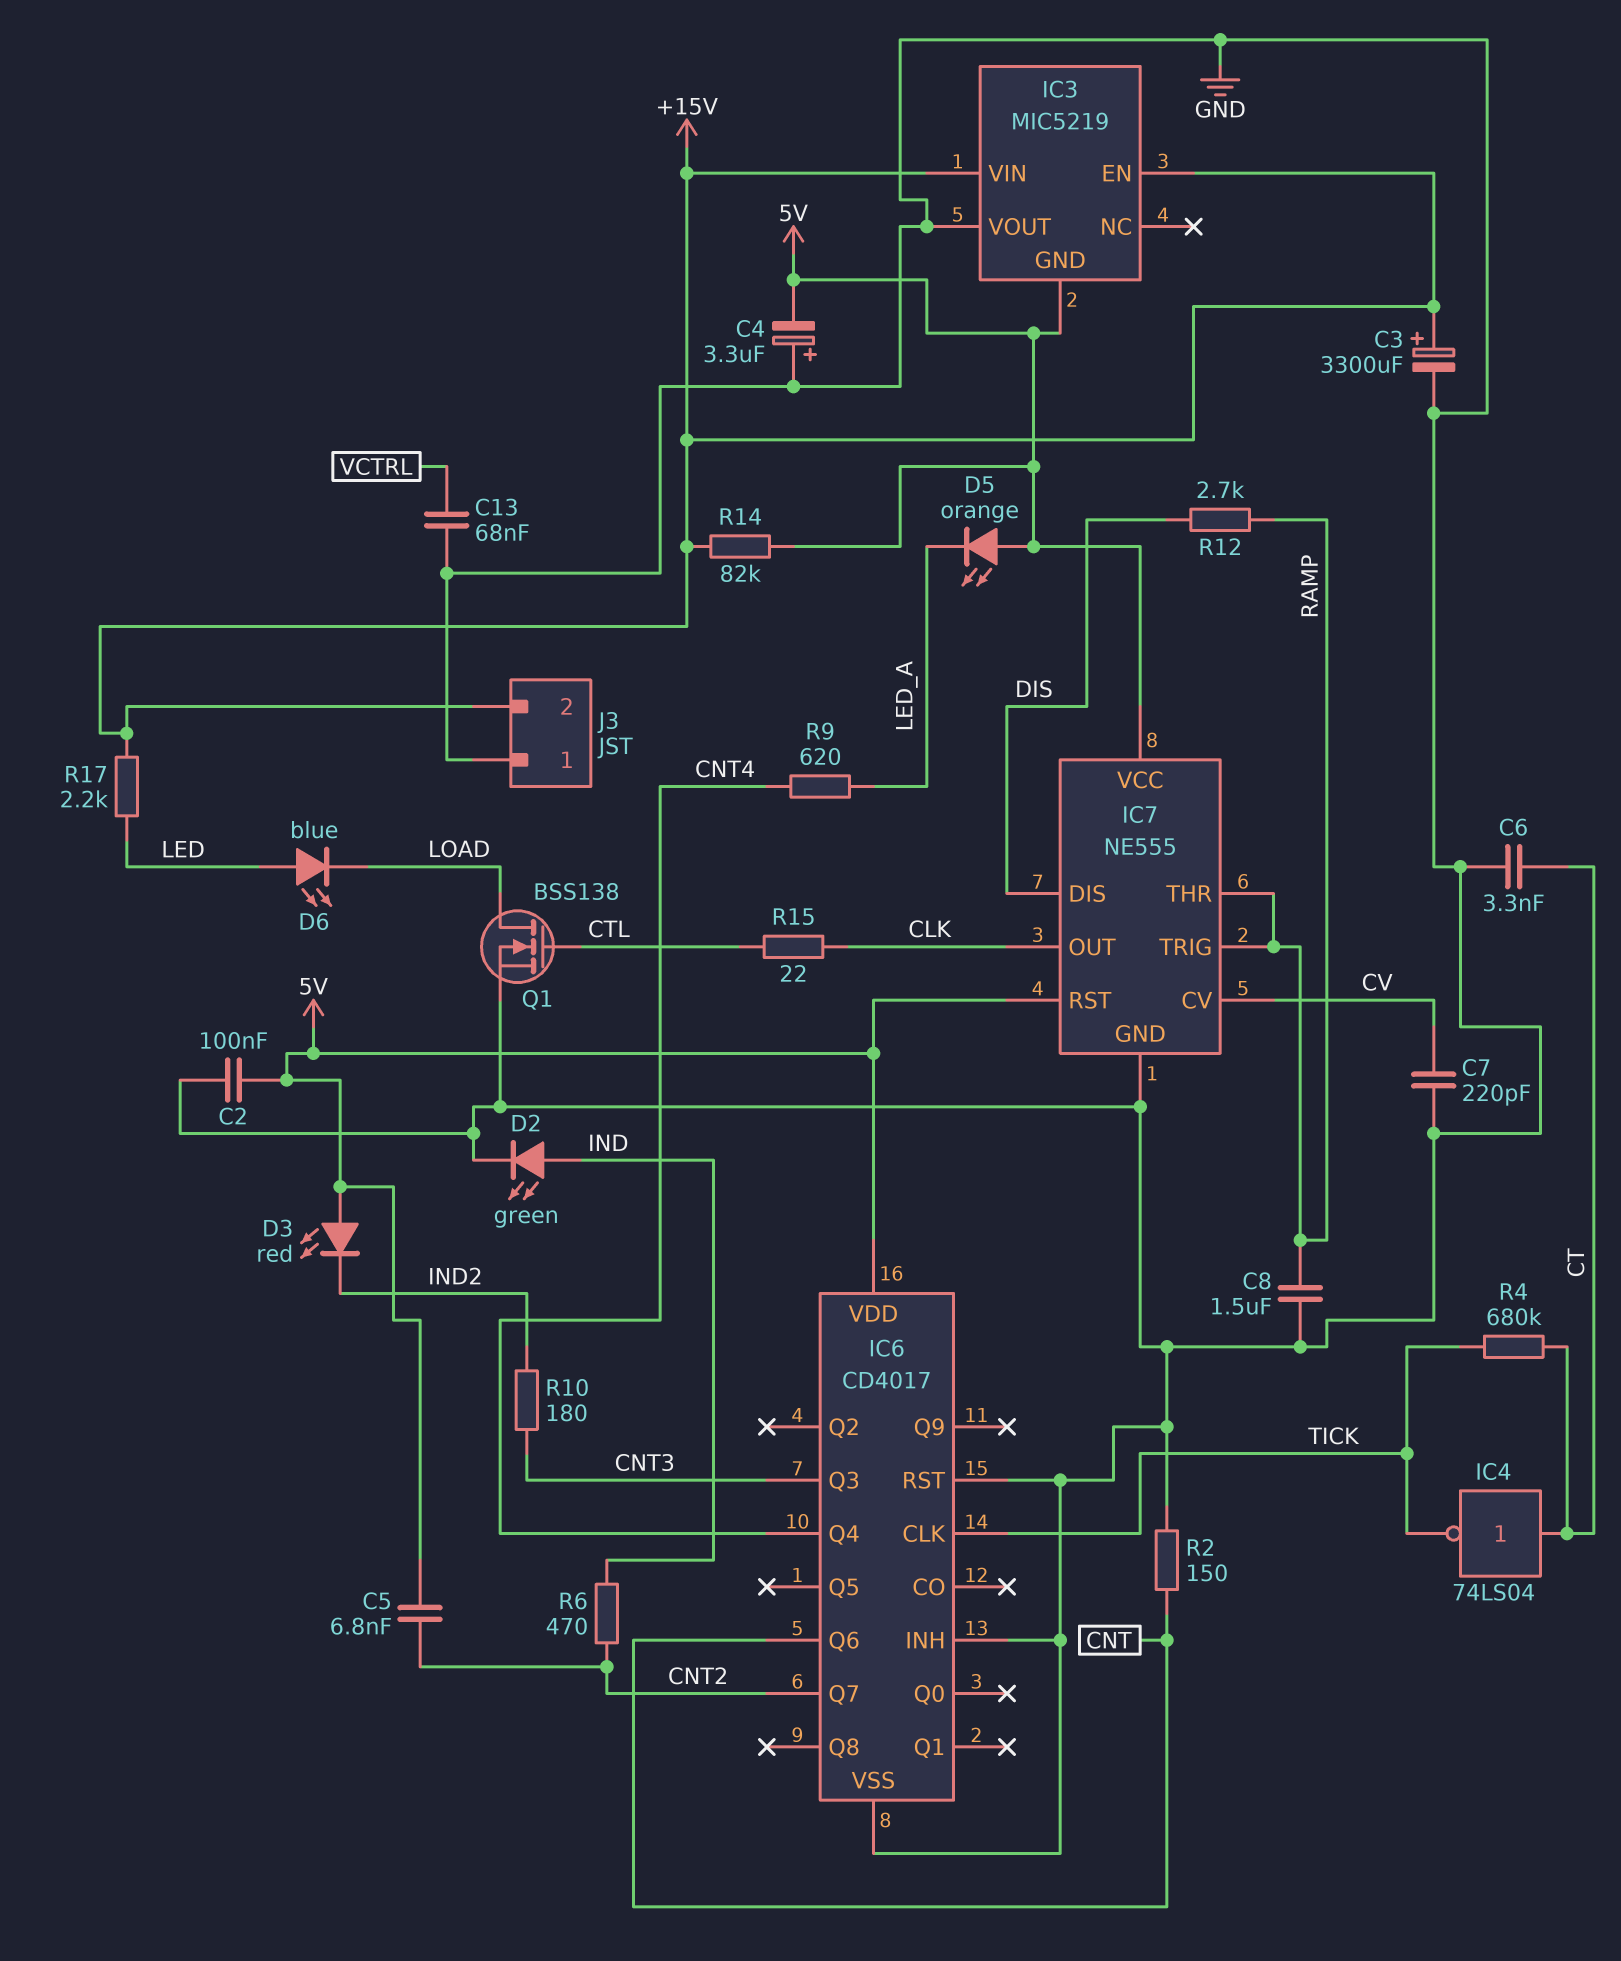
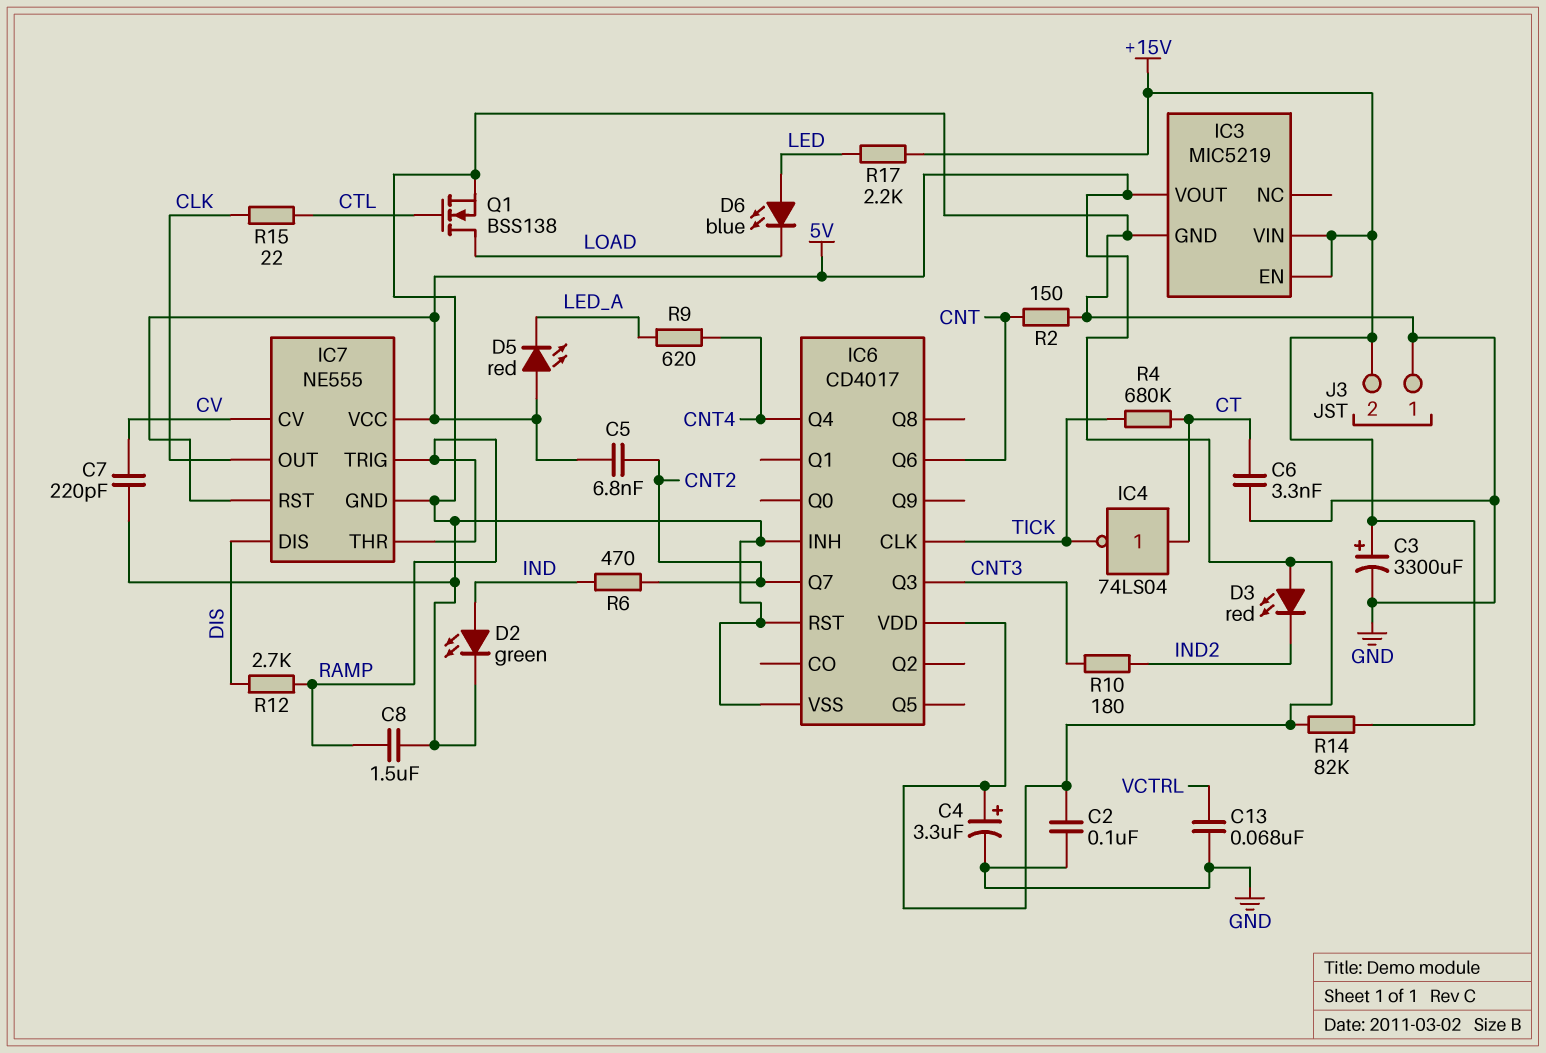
C4: 3.3uF (plus GND, minus 5V) -> 3.3uF (plus 5V, minus GND)
D5: LED orange (A 5V, K LED_A) -> LED red (A 5V, K LED_A)
IC3 pin GND: 5V -> GND
IC3 pin VOUT: GND -> 5V

